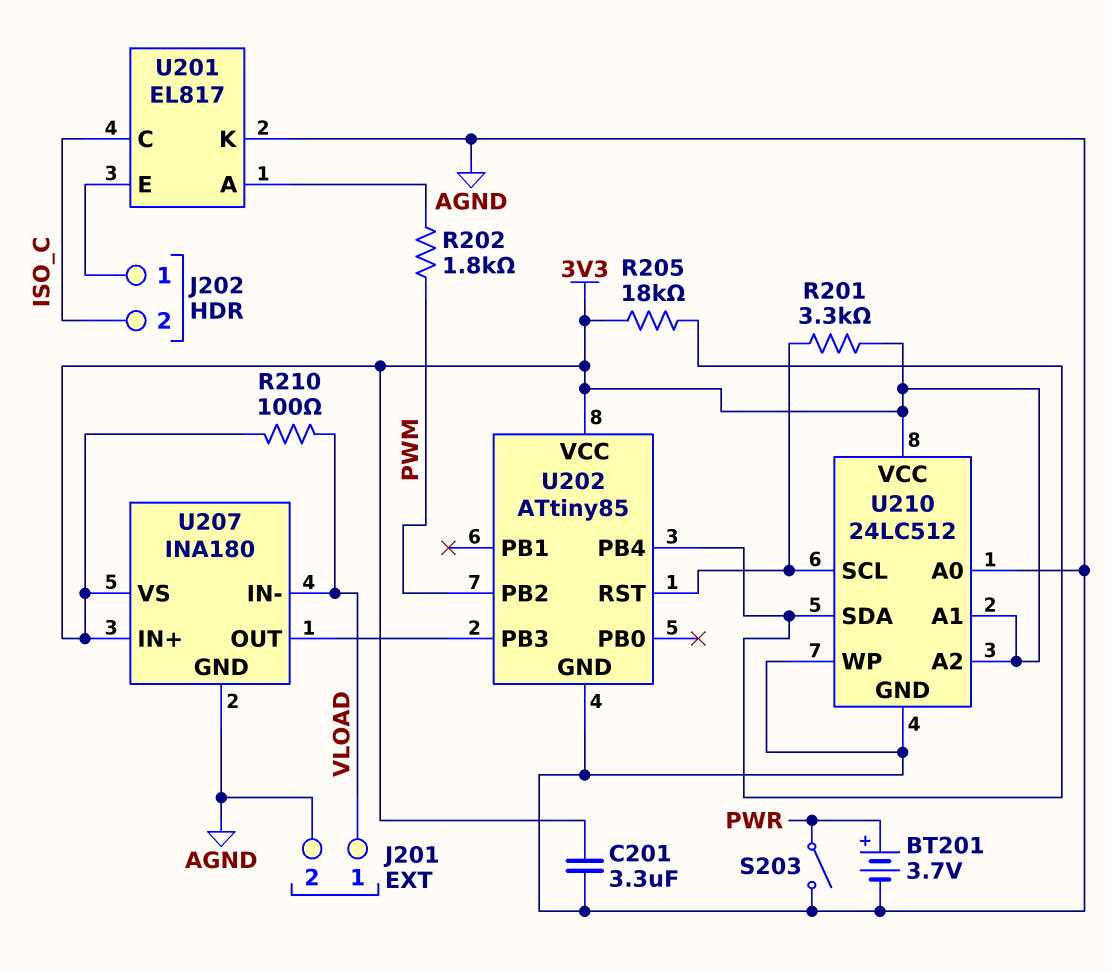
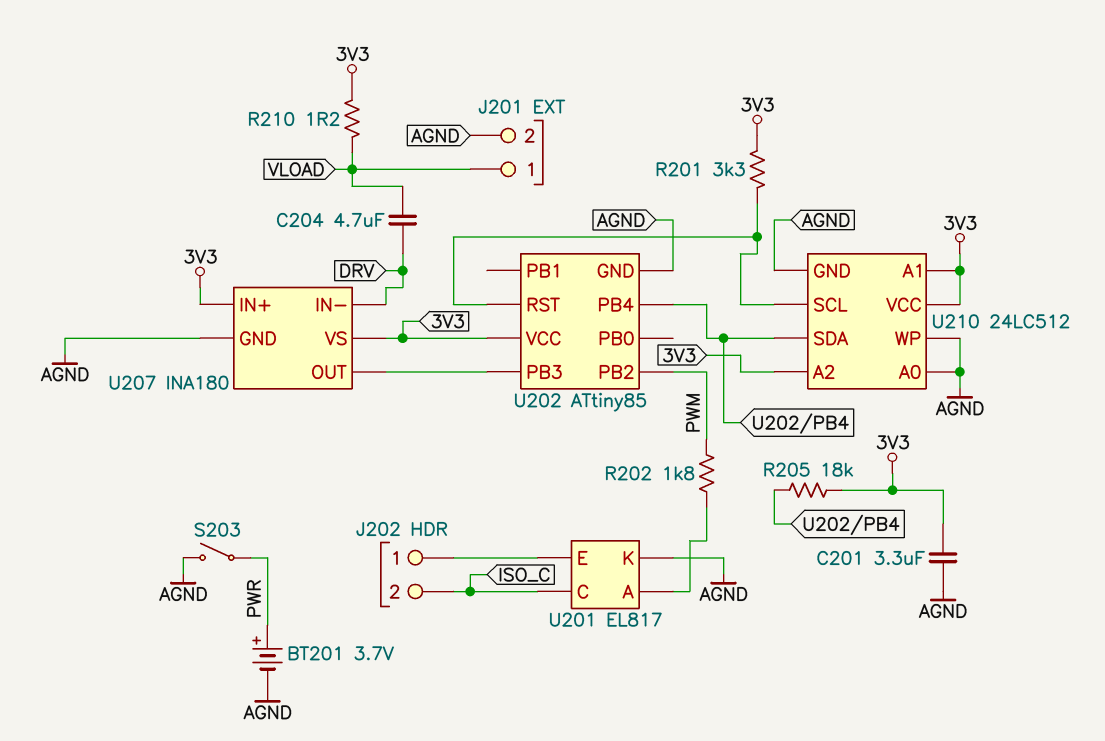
C204: none -> 4.7uF (DRV, VLOAD)
R210: 100 (3V3, VLOAD) -> 1.2 (3V3, VLOAD)
U207 pin IN-: VLOAD -> DRV

